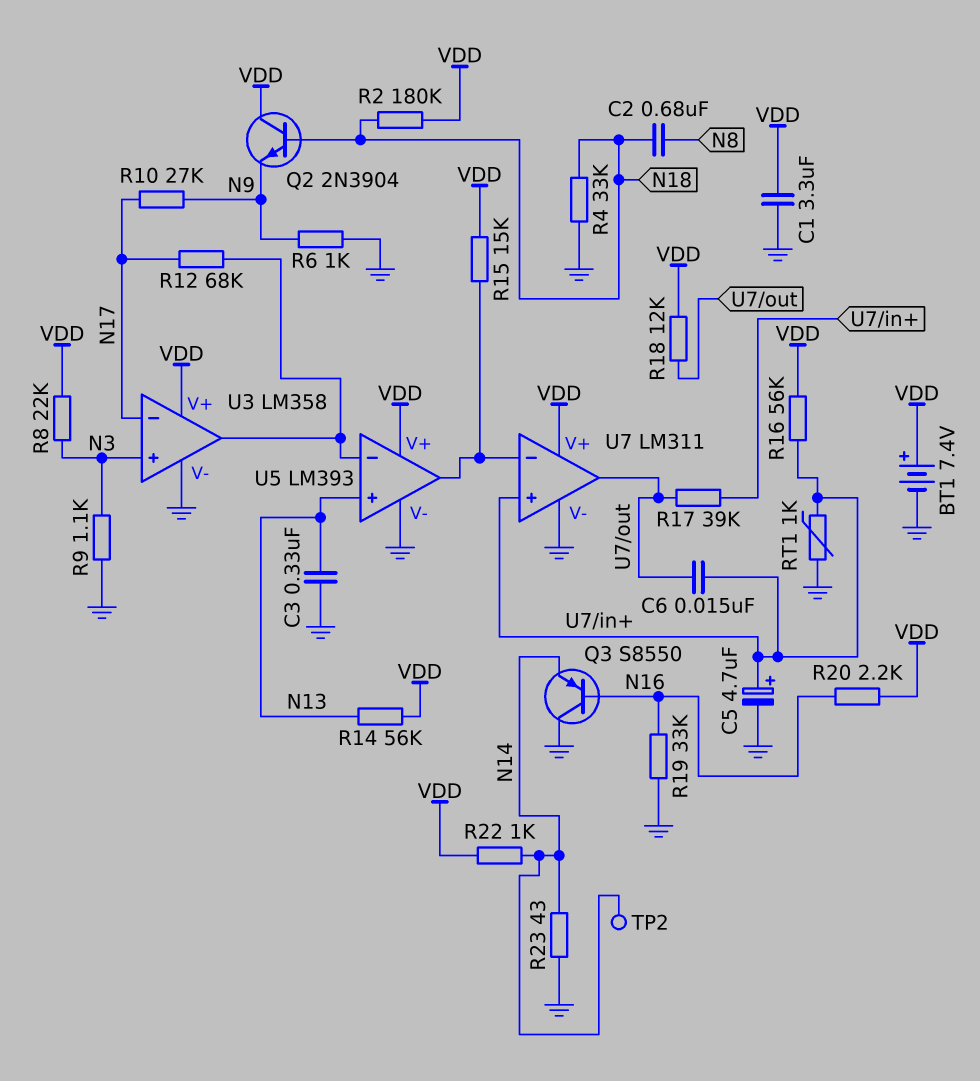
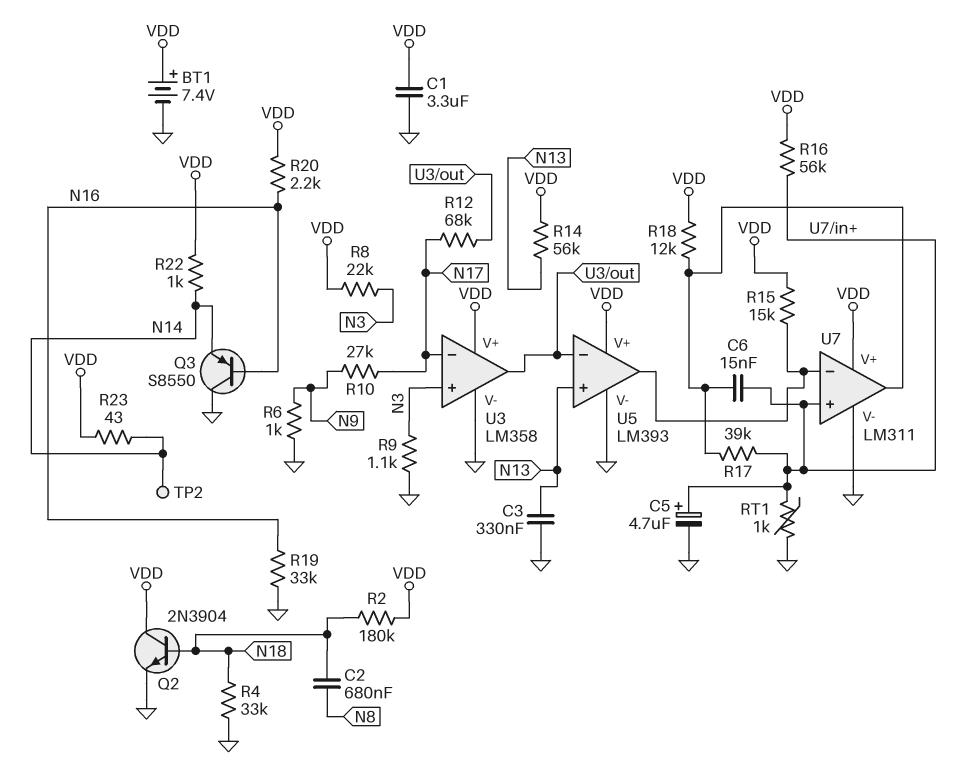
Q2: NPN 2N3904 (B N18, C VDD, E N9) -> NPN 2N3904 (B N18, C VDD, E GND)
R23: 43 (GND, N14) -> 43 (N14, VDD)

